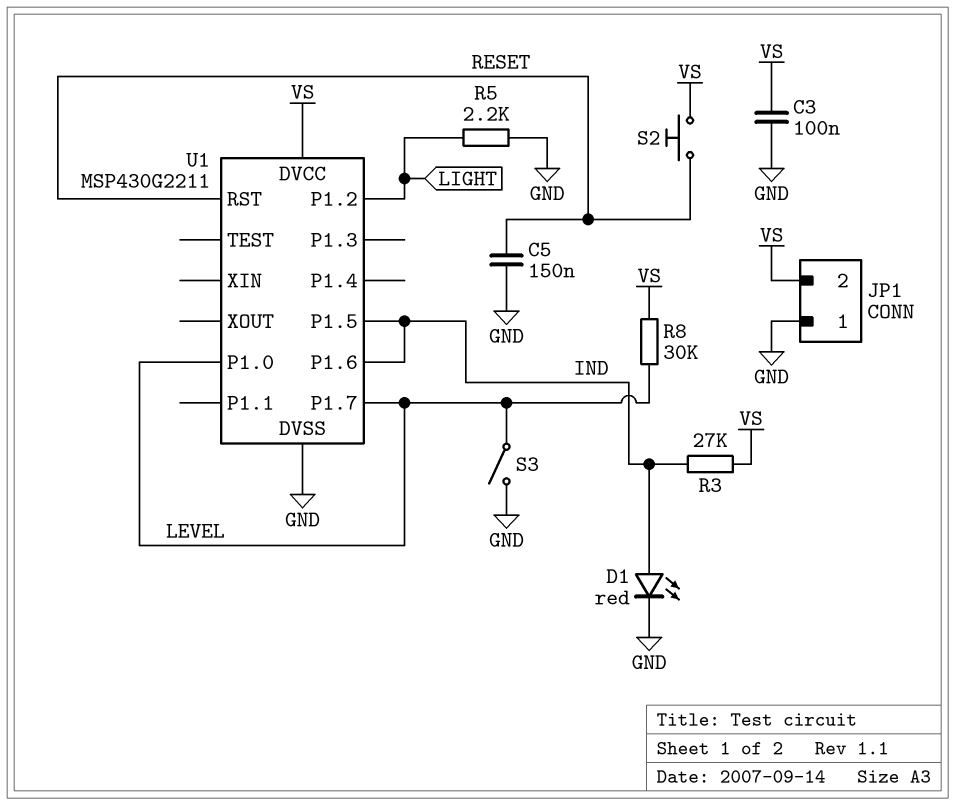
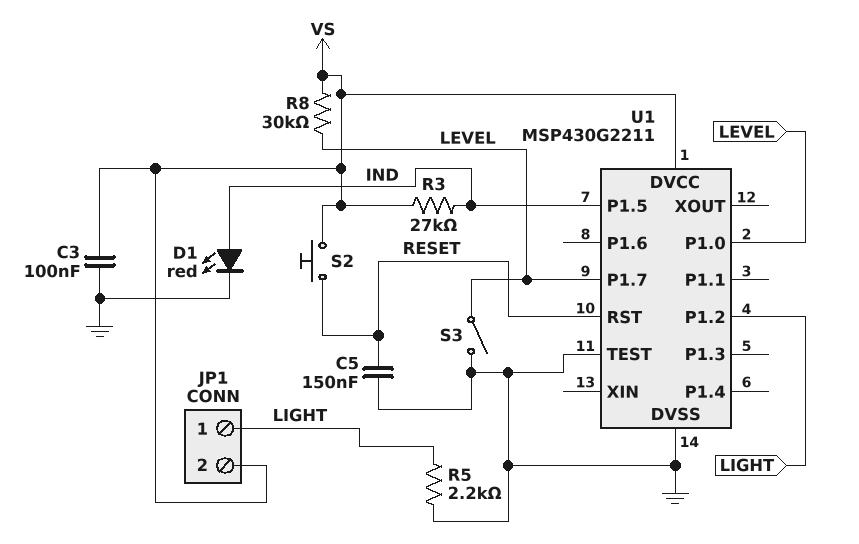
JP1 pin 1: GND -> LIGHT
U1 pin P1.6: IND -> none
U1 pin TEST: none -> GND

